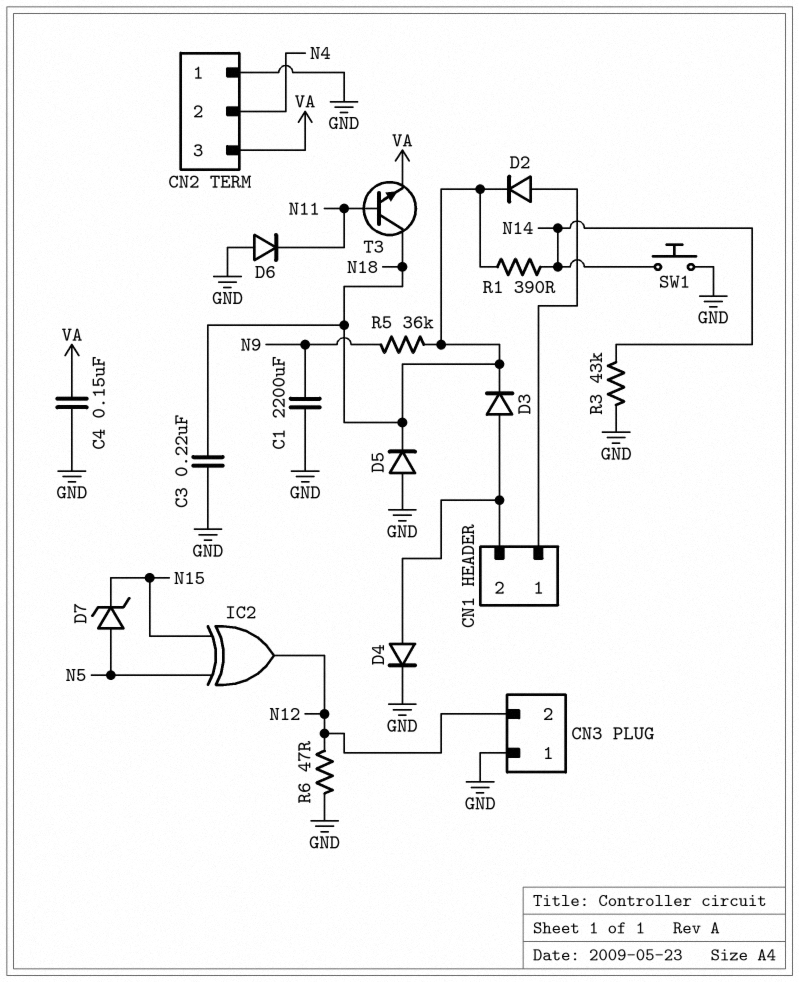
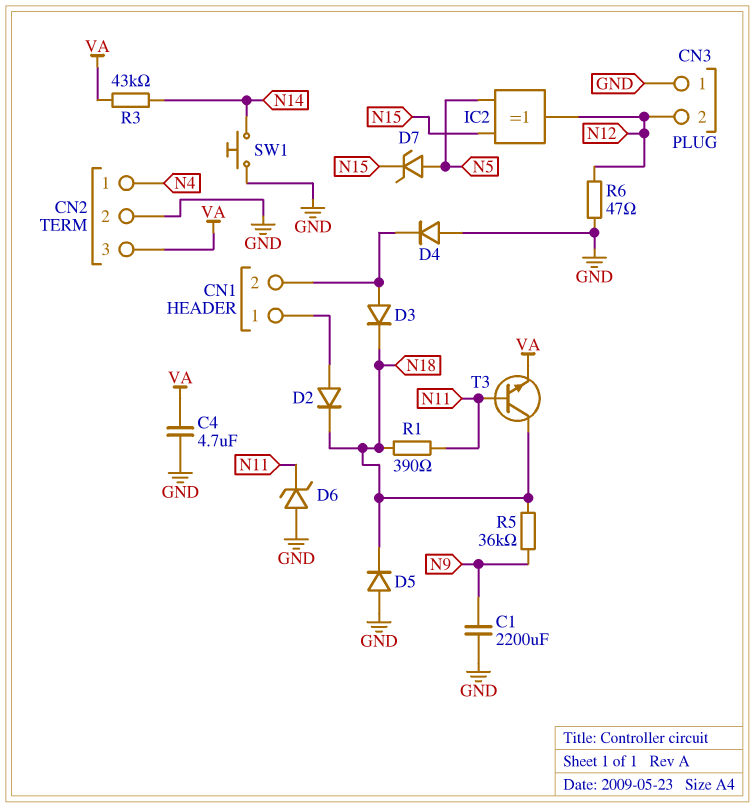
C3: 220nF (GND, N18) -> none
C4: 150nF (GND, VA) -> 4.7uF (GND, VA)
CN2 pin 1: GND -> N4
CN2 pin 2: N4 -> GND
D4: diode (A CN1/2, K GND) -> diode (A GND, K CN1/2)
D6: diode (A GND, K N11) -> zener (A GND, K N11)
R1: 390 (N14, N18) -> 390 (N11, N18)
R3: 43k (GND, N14) -> 43k (N14, VA)

